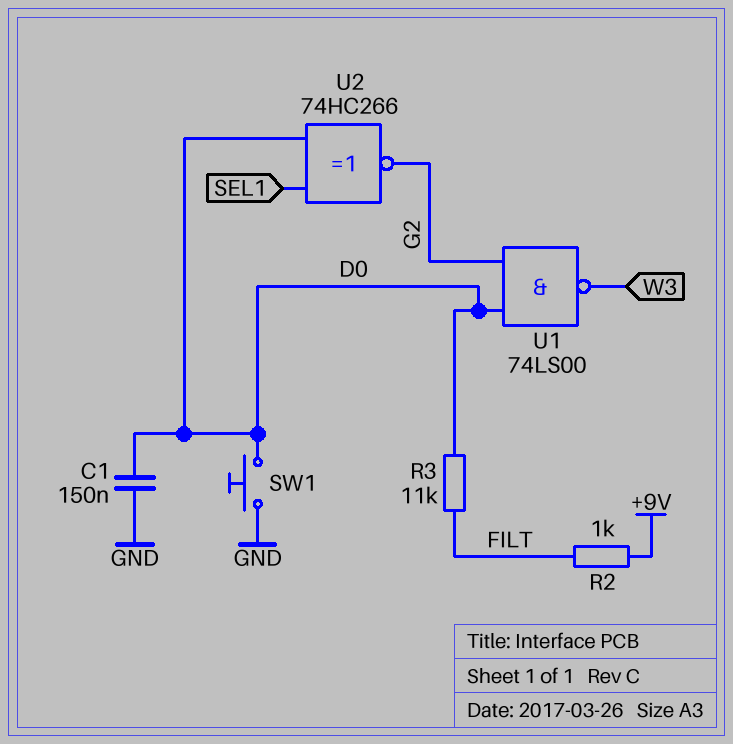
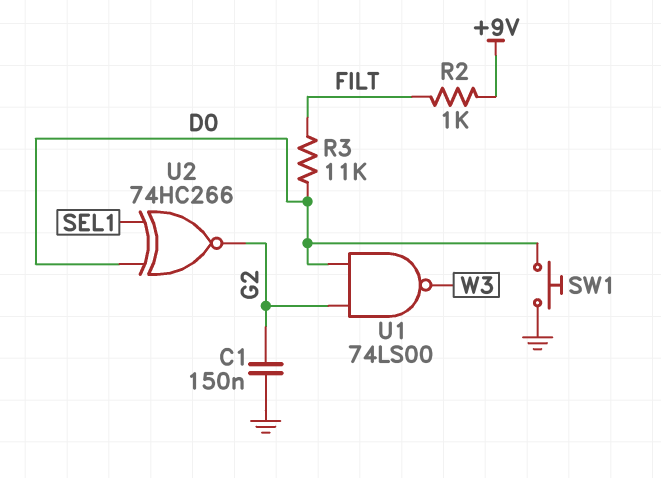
C1: 150nF (D0, GND) -> 150nF (G2, GND)

